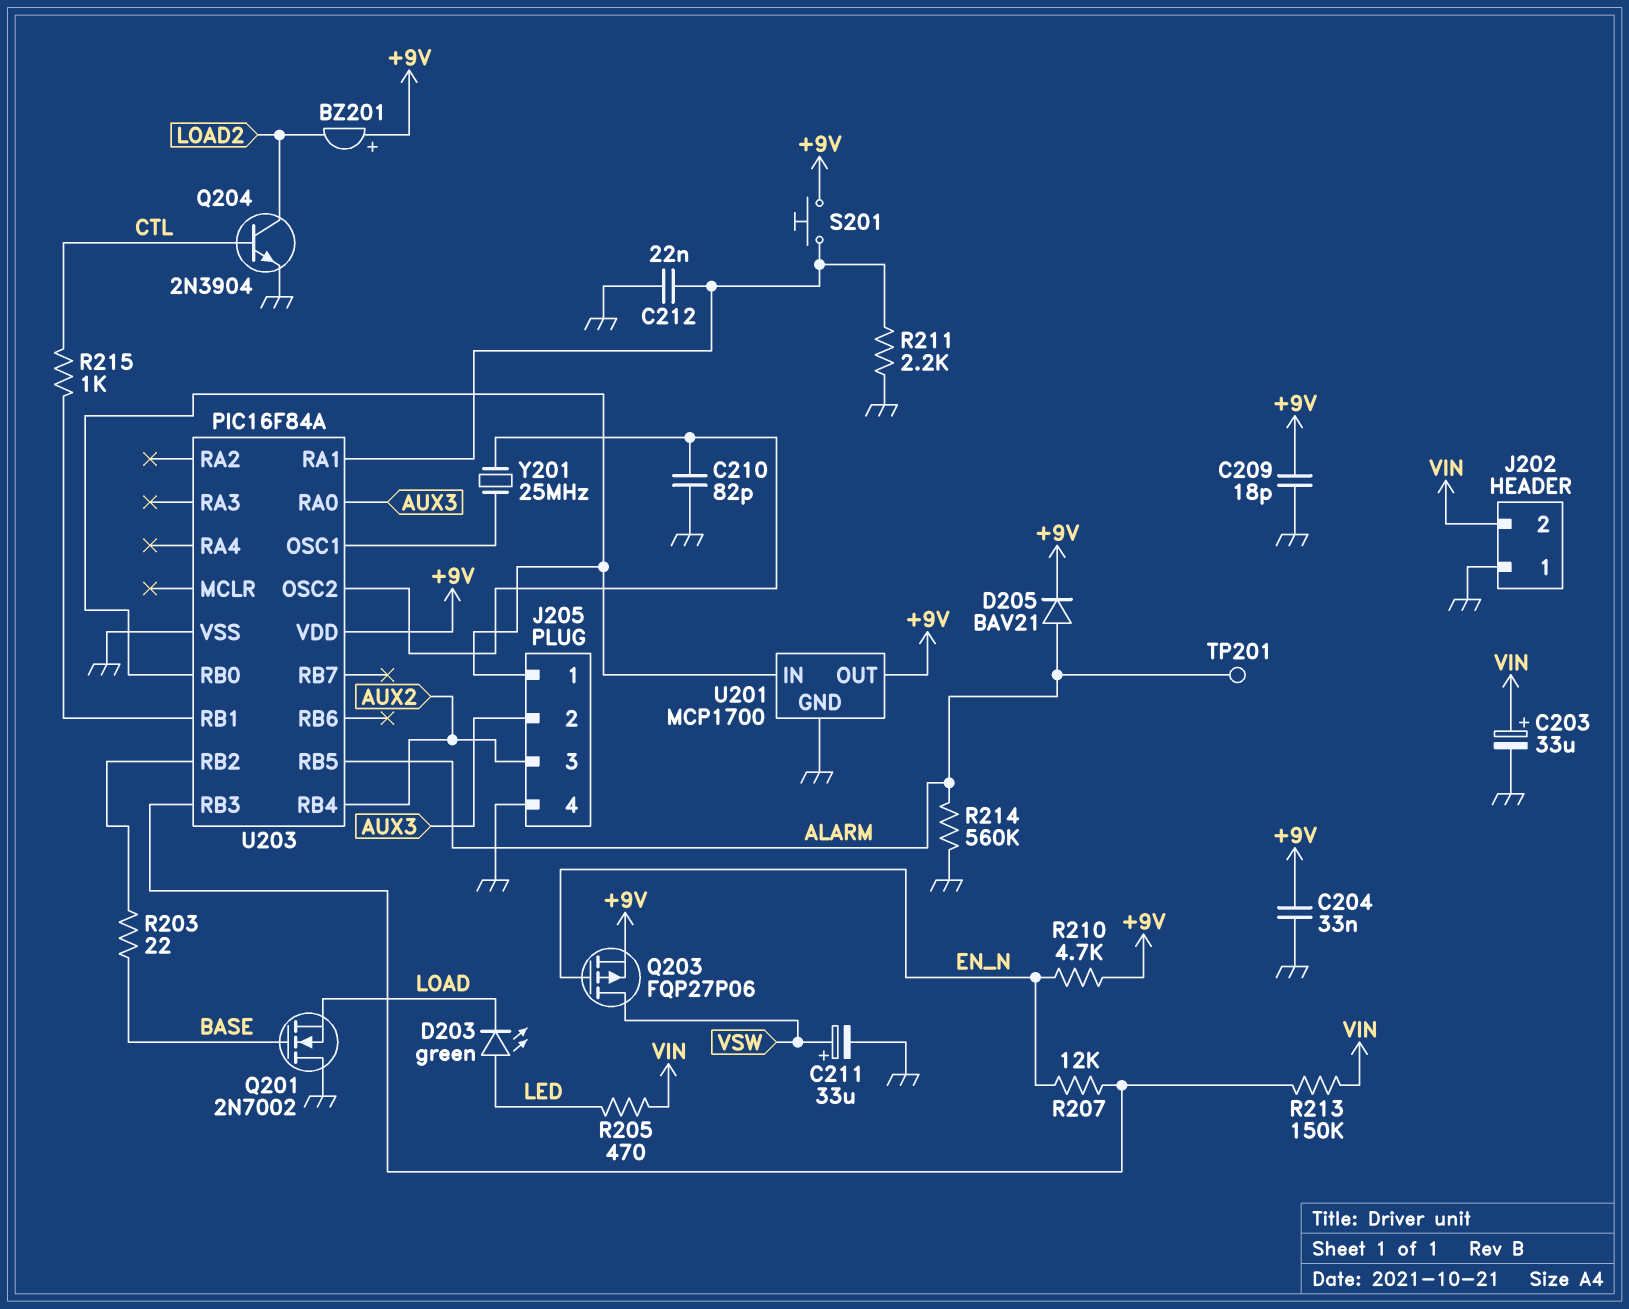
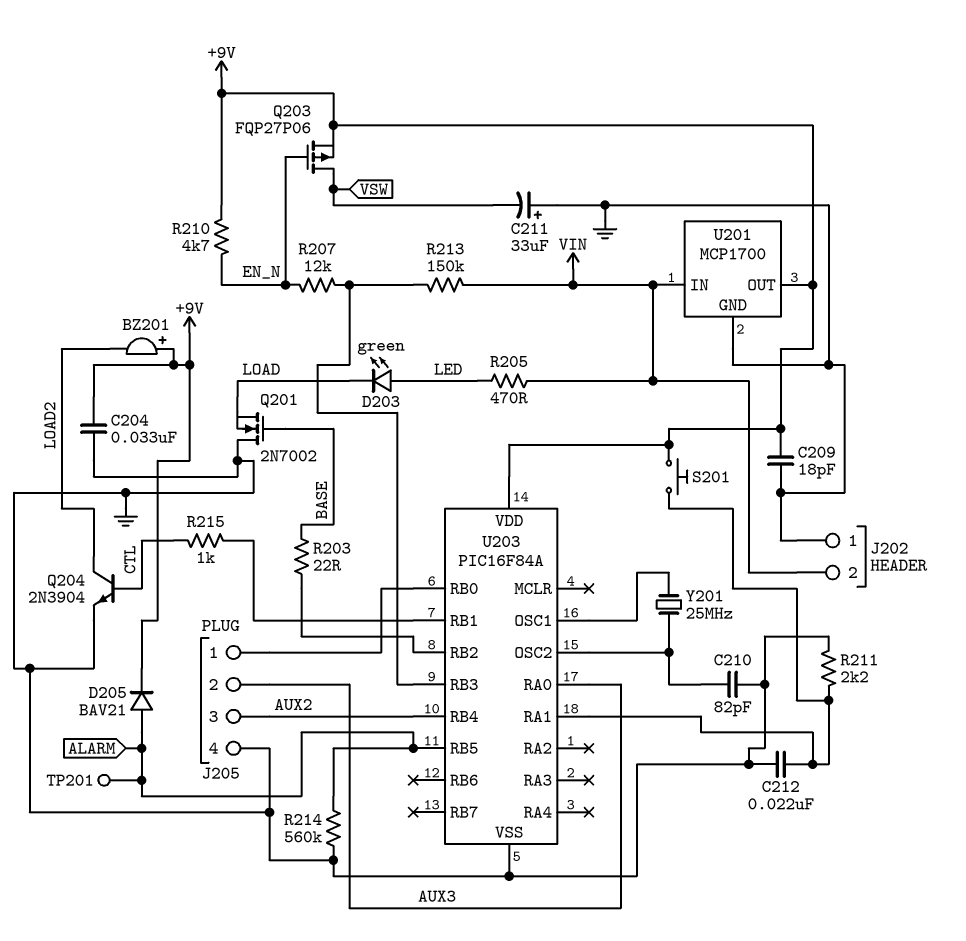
C203: 33uF (plus VIN, minus GND) -> none
C211: 33uF (plus VSW, minus GND) -> 33uF (plus GND, minus VSW)
U201 pin IN: J205/1 -> VIN

